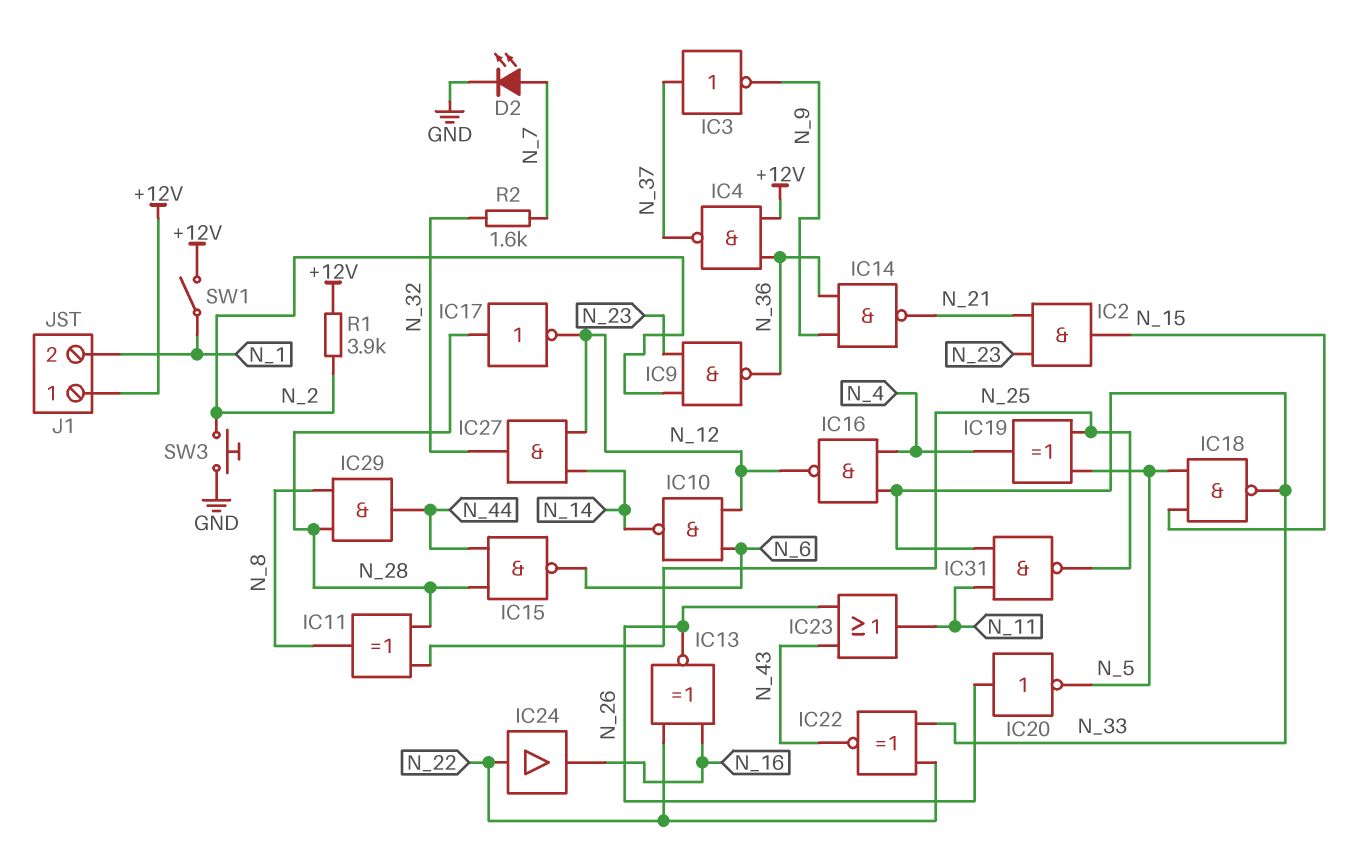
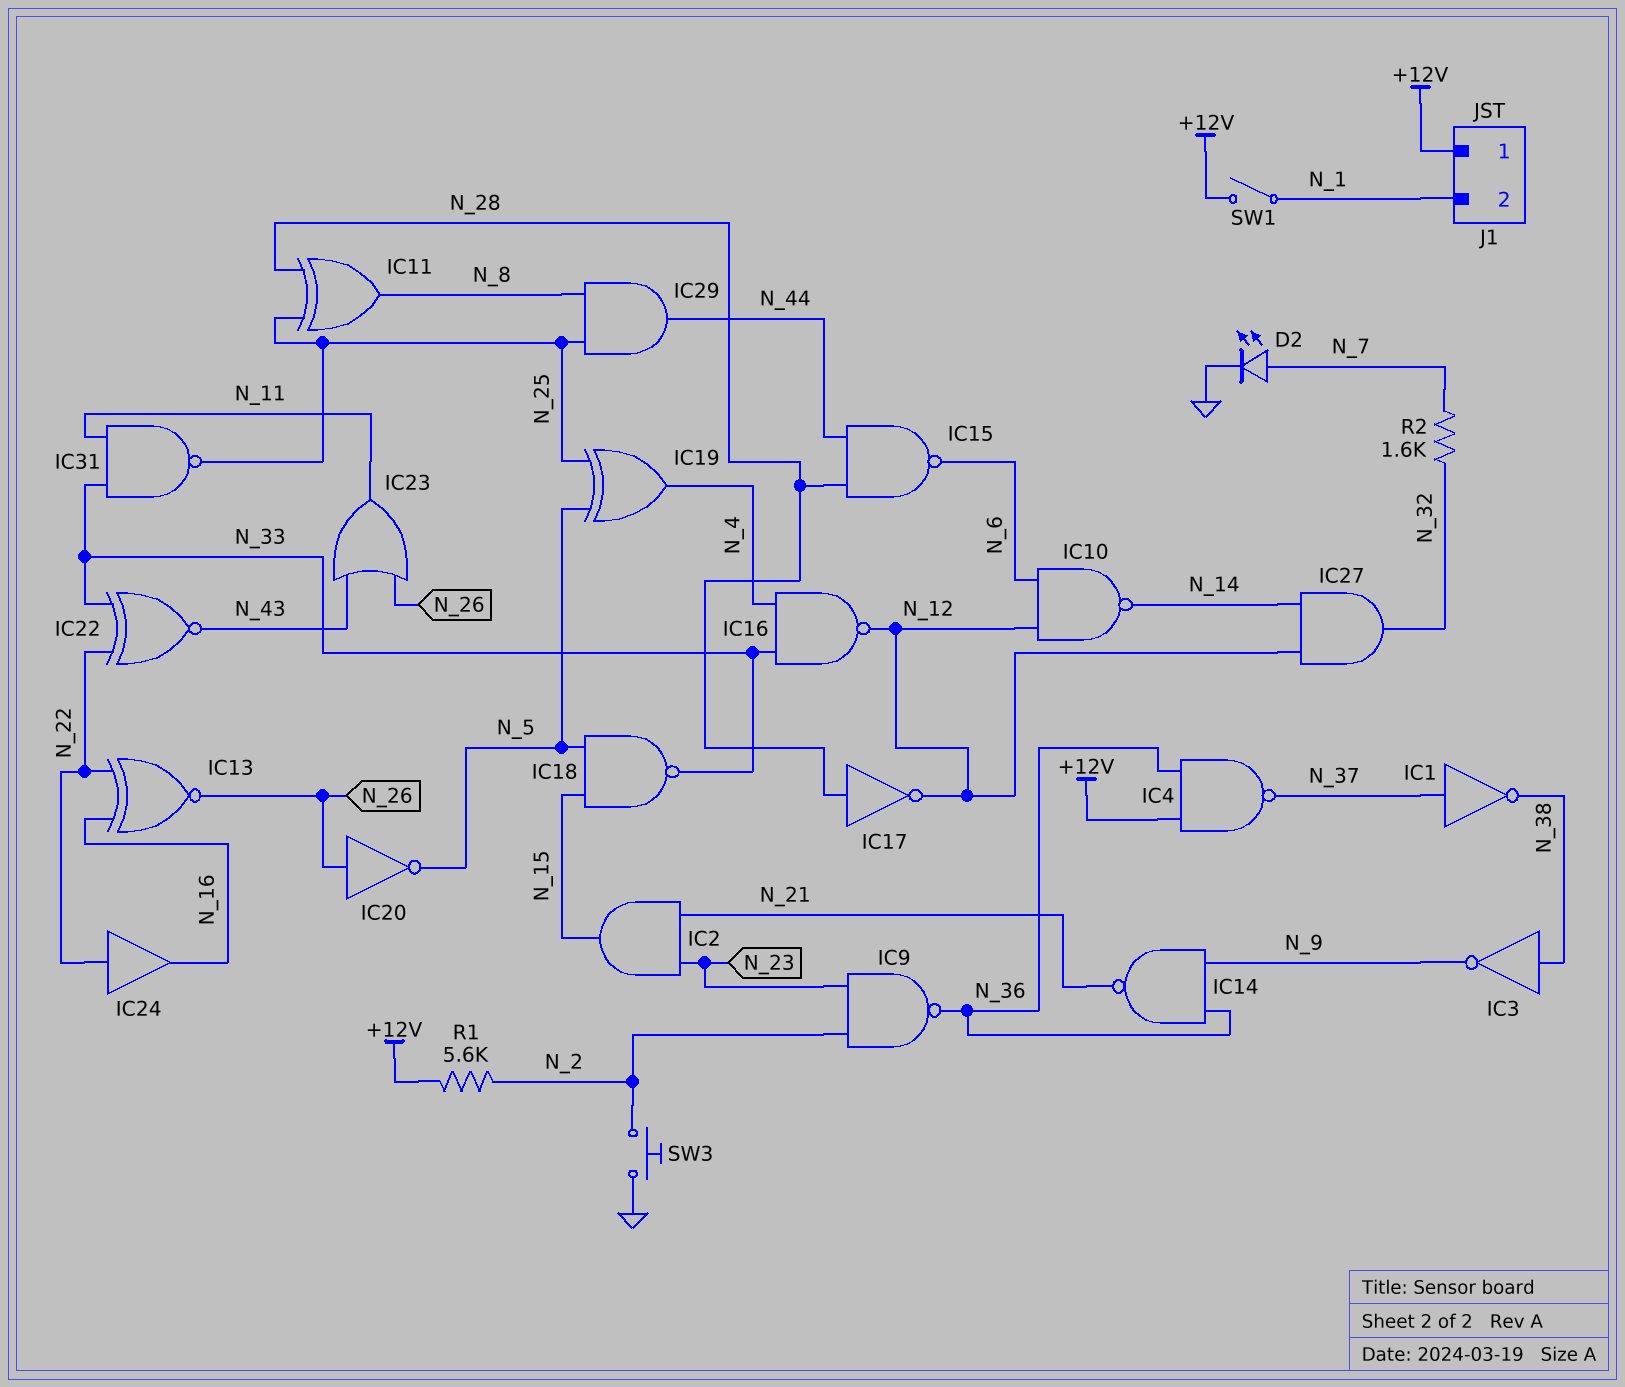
IC1: none -> NOT (in N_37, out N_38)
IC3: NOT (in N_37, out N_9) -> NOT (in N_38, out N_9)
IC29: AND (in N_8, in N_28, out N_44) -> AND (in N_8, in N_25, out N_44)
R1: 3.9k (+12V, N_2) -> 5.6k (+12V, N_2)

